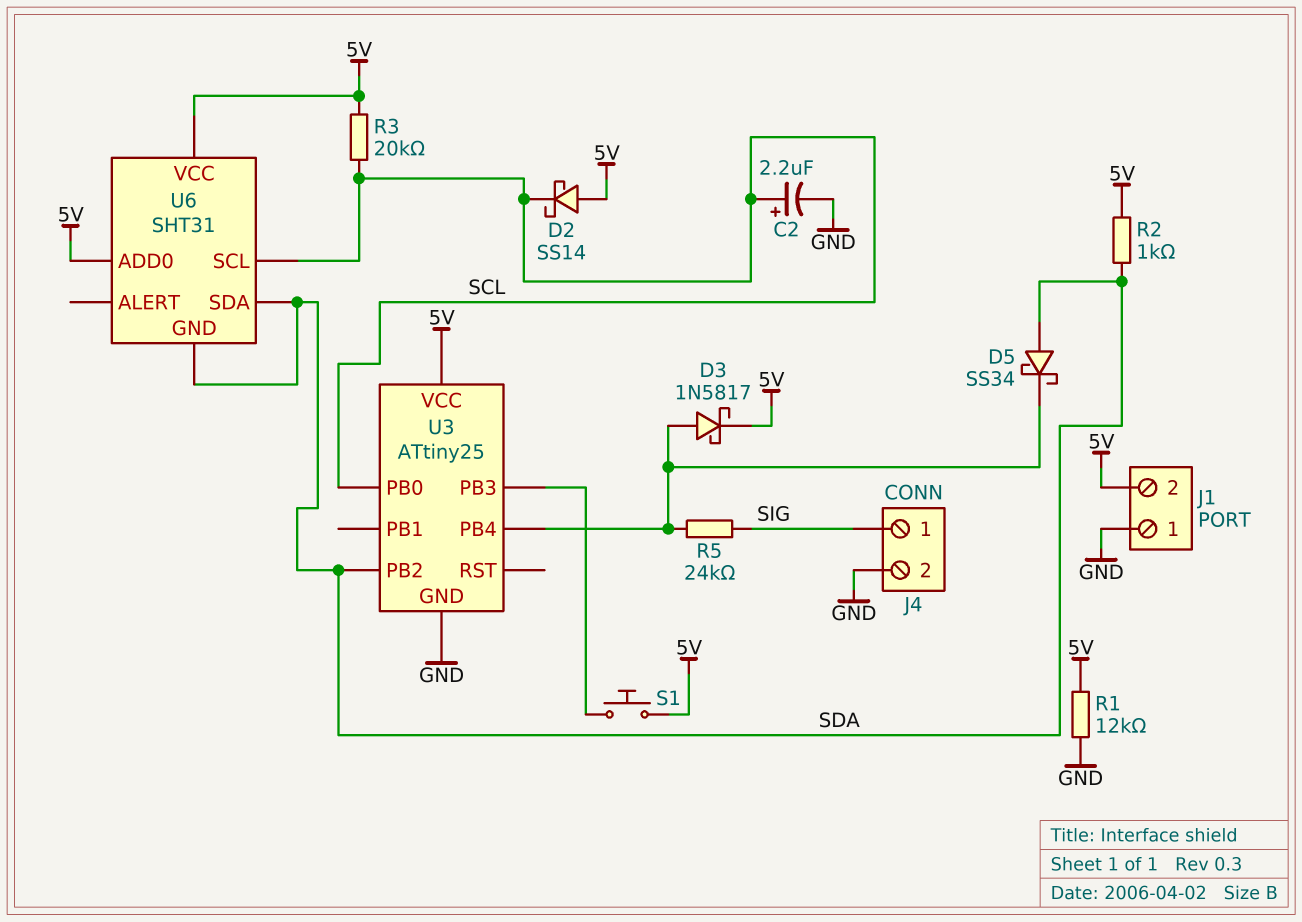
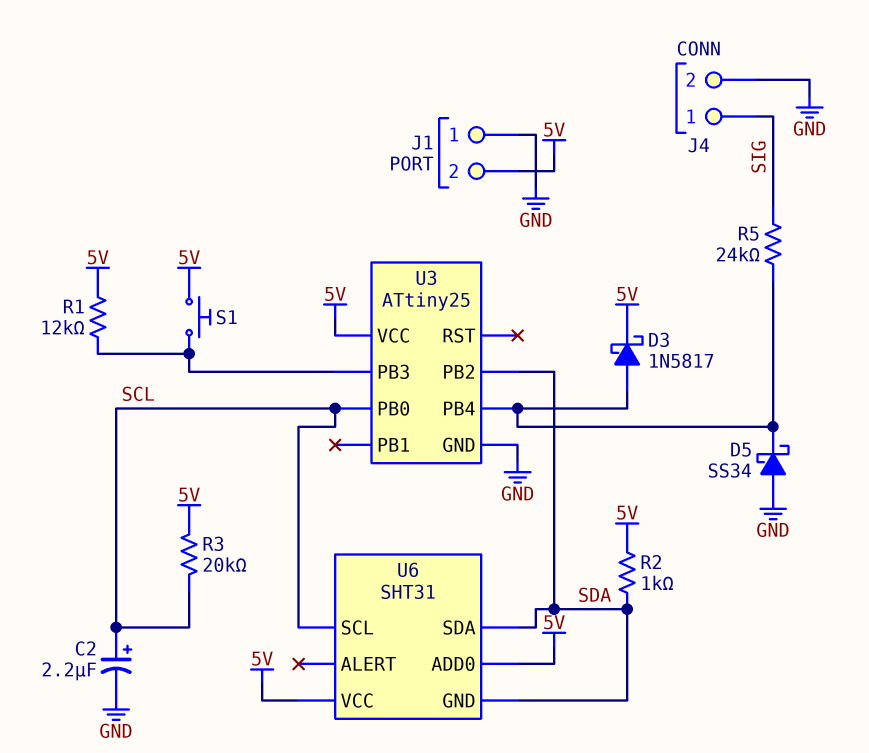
D2: schottky SS14 (A 5V, K SCL) -> none
D5: schottky SS34 (A SDA, K U3/PB4) -> schottky SS34 (A GND, K U3/PB4)
R1: 12k (5V, GND) -> 12k (5V, U3/PB3)

